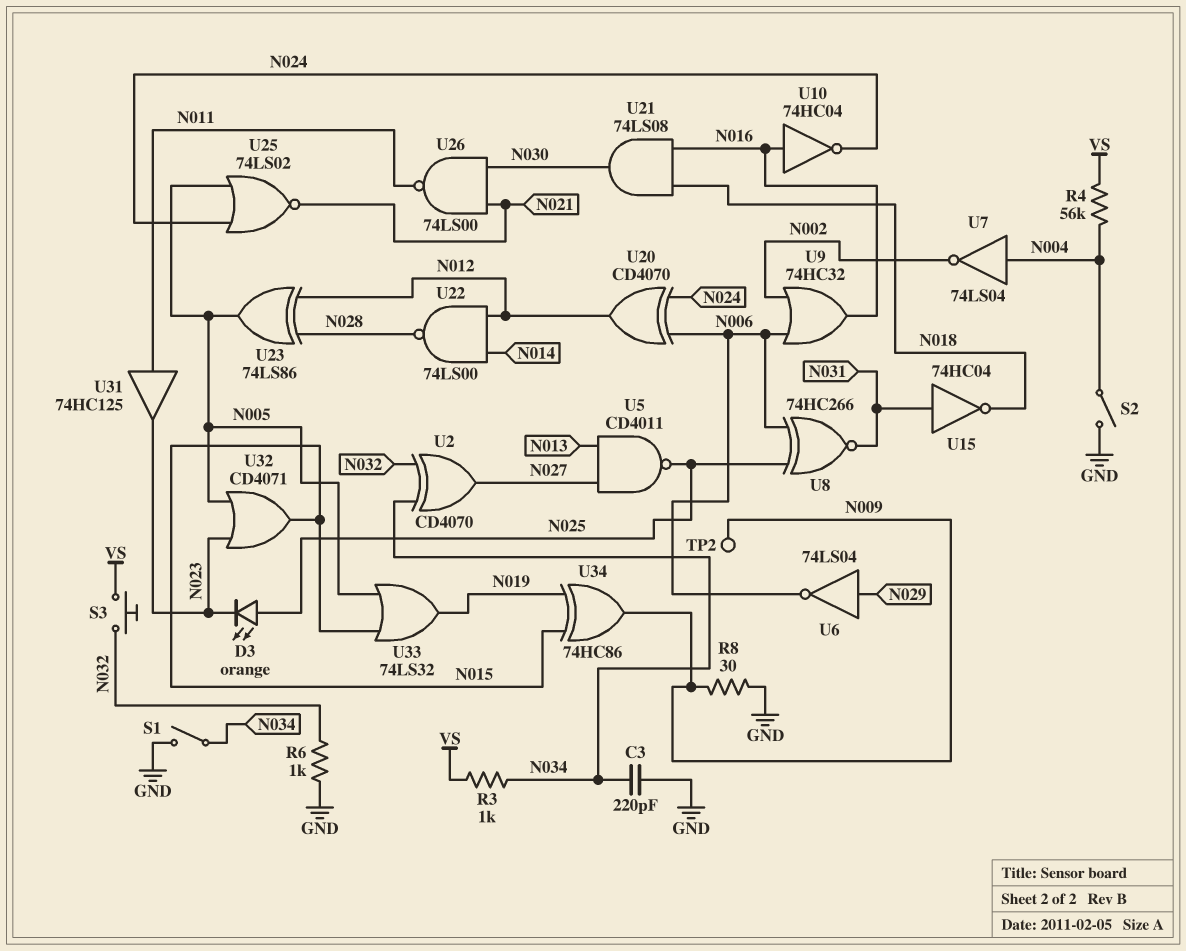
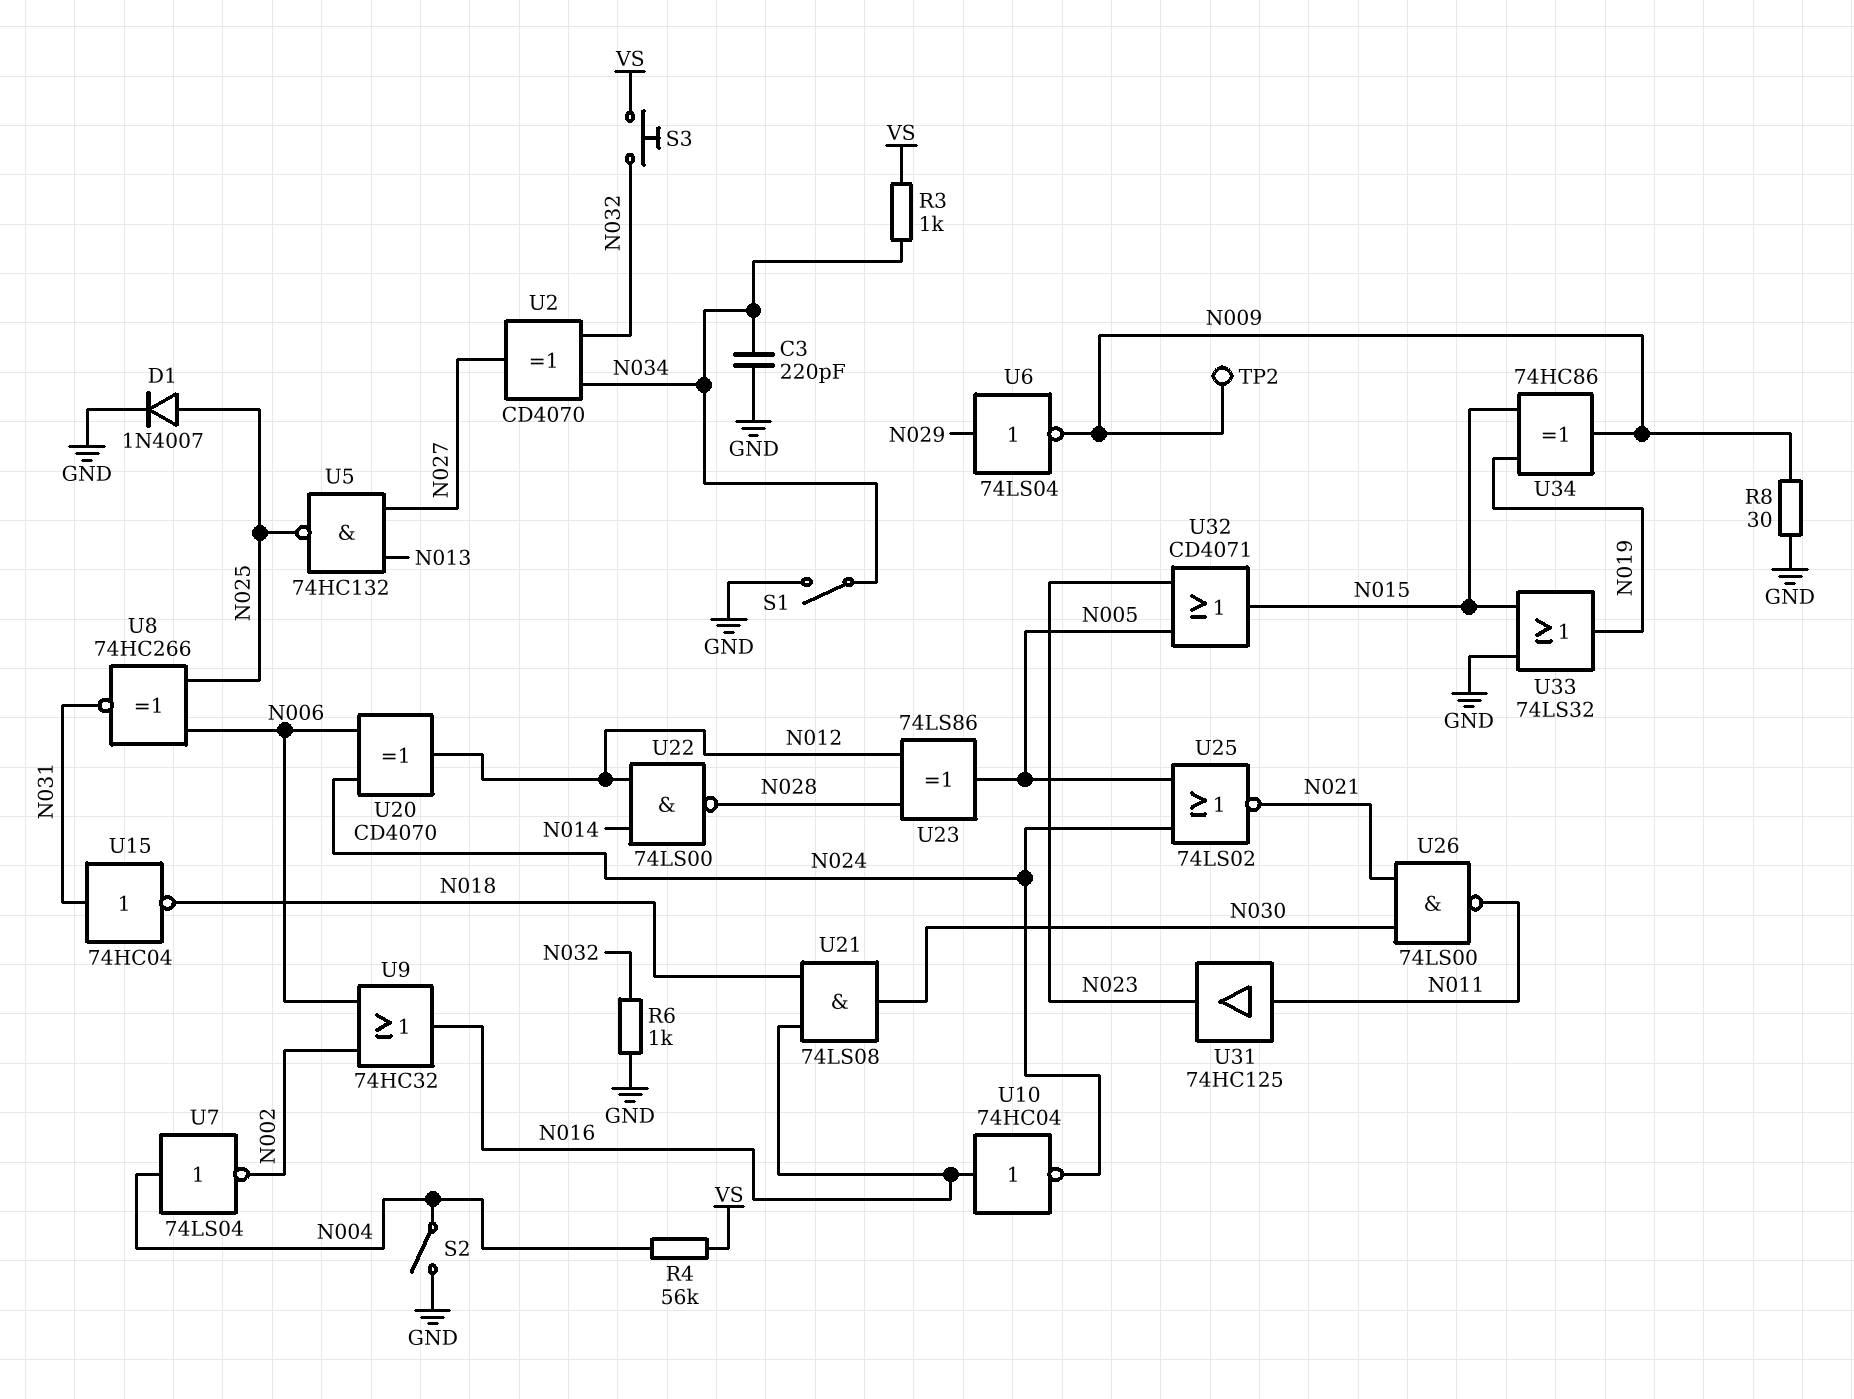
D1: none -> diode 1N4007 (A N025, K GND)
D3: LED orange (A N025, K N023) -> none
U5: NAND CD4011 (in N013, in N027, out N025) -> NAND 74HC132 (in N013, in N027, out N025)
U6: NOT 74LS04 (in N029, out N006) -> NOT 74LS04 (in N029, out N009)
U33: OR 74LS32 (in N005, in N015, out N019) -> OR 74LS32 (in GND, in N015, out N019)

